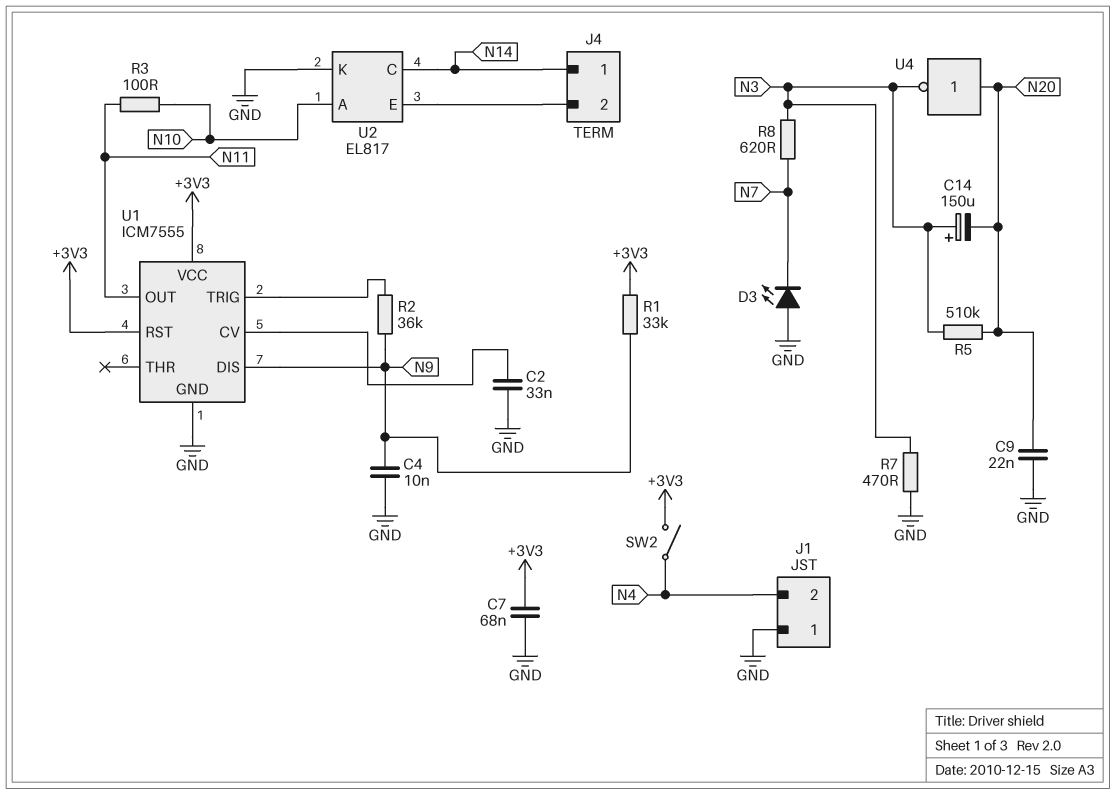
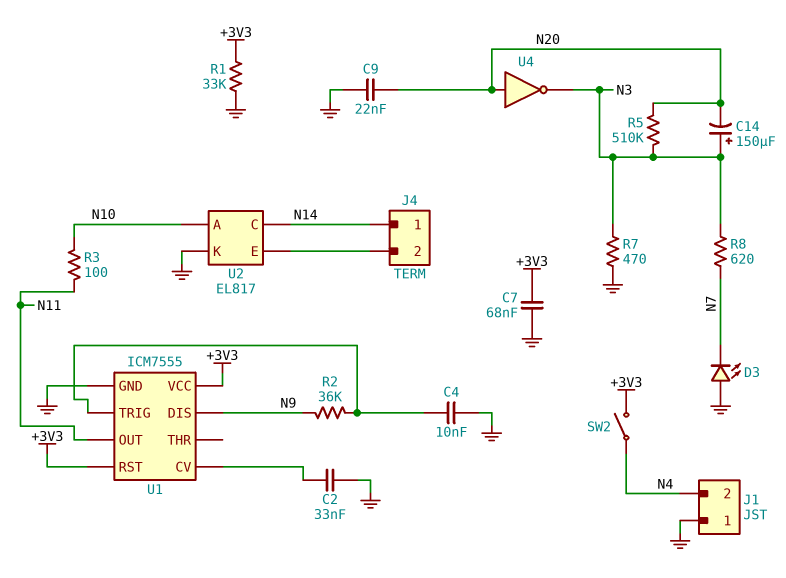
C4: 10nF (GND, N9) -> 10nF (GND, U1/TRIG)
R1: 33k (+3V3, N9) -> 33k (+3V3, GND)

